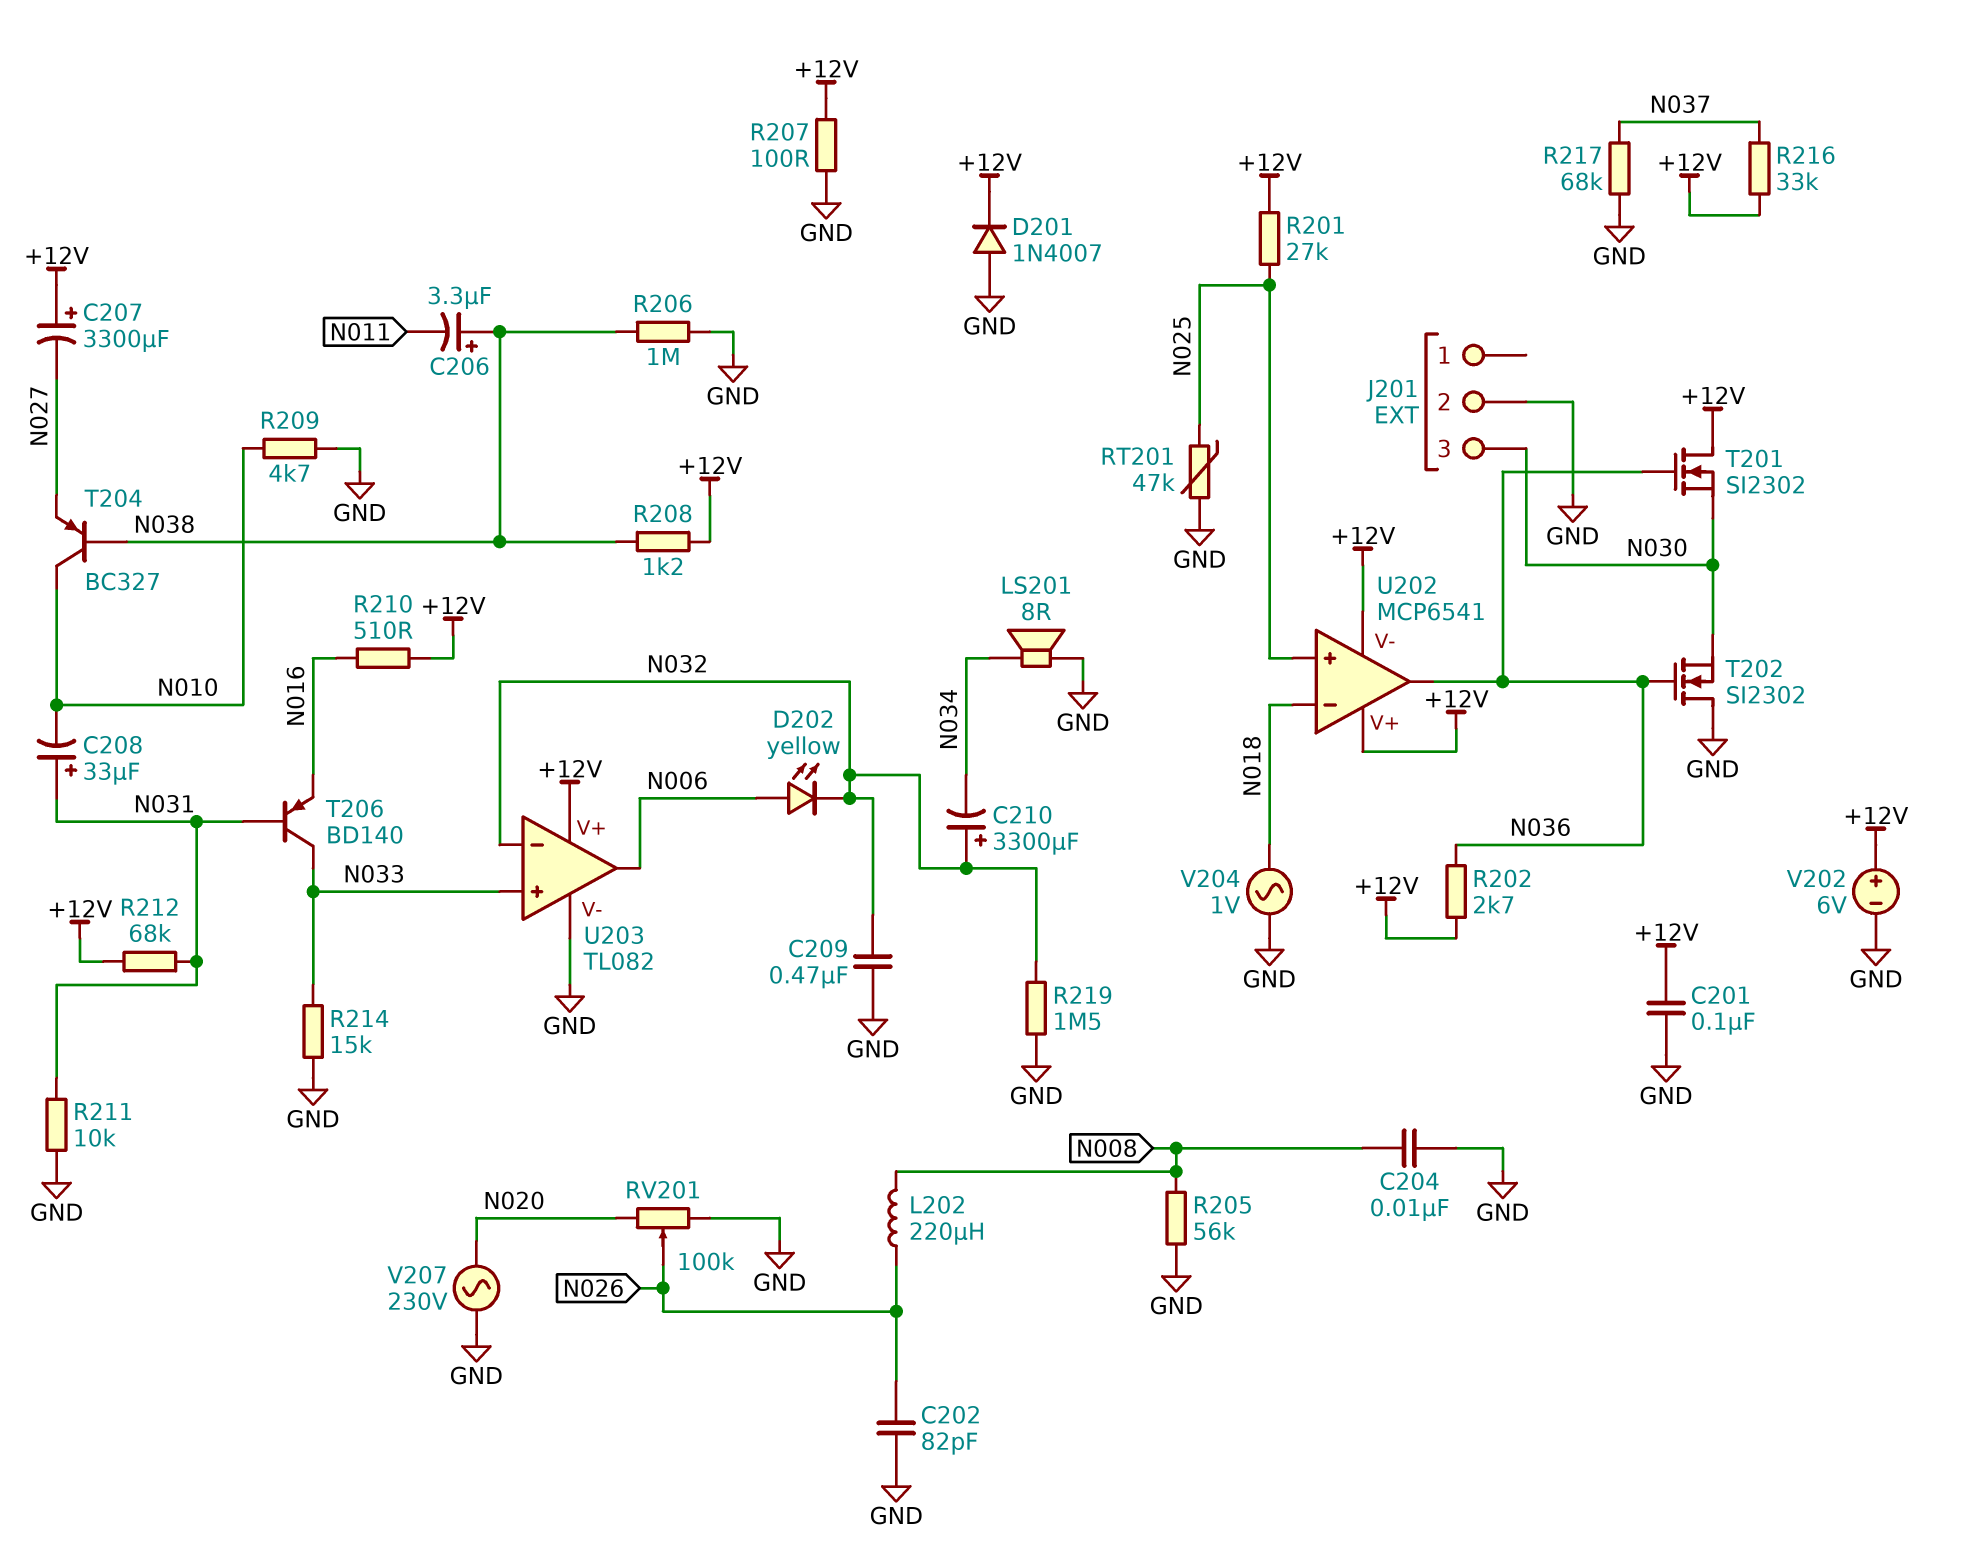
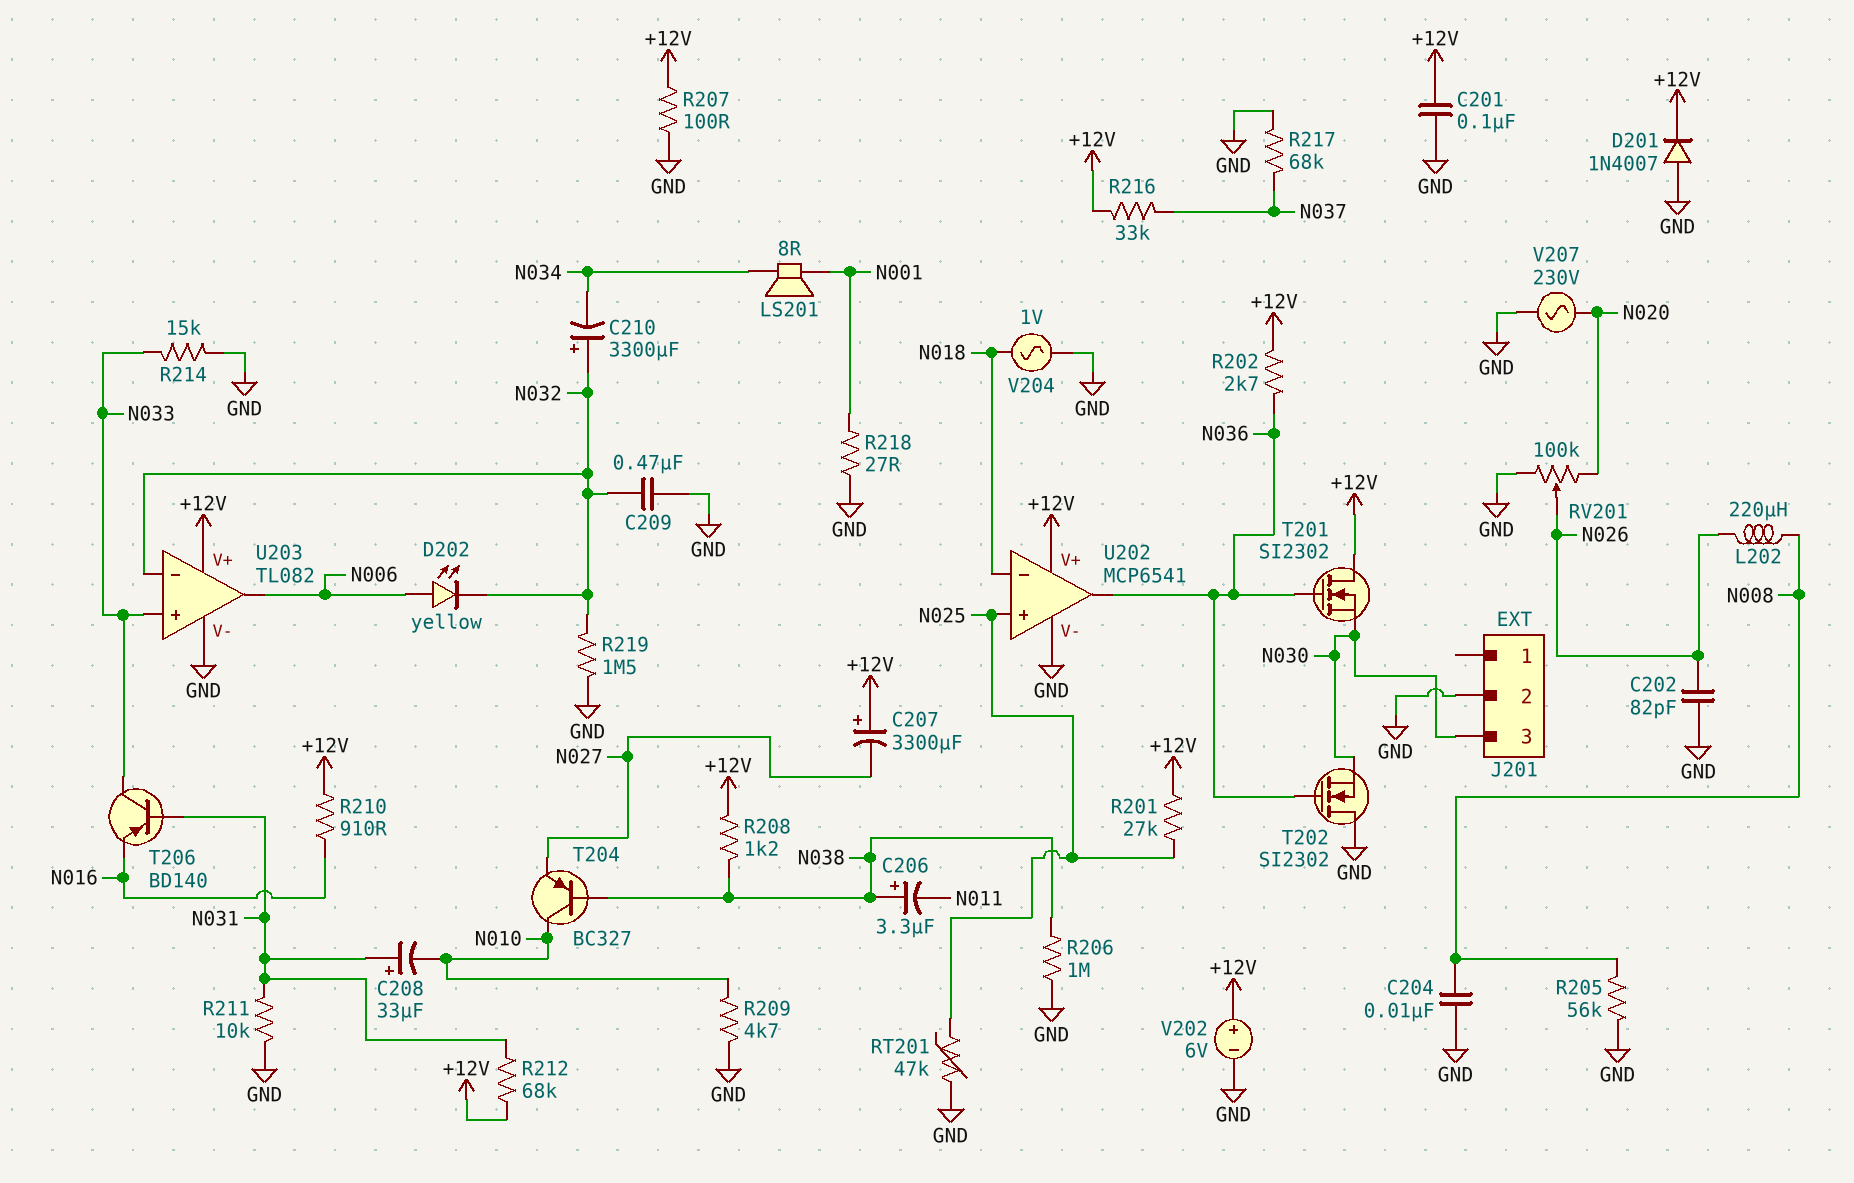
LS201: speaker 8R (GND, N034) -> speaker 8R (N001, N034)
R210: 510 (+12V, N016) -> 910 (+12V, N016)
R218: none -> 27 (GND, N001)
U202 pin V-: +12V -> GND

